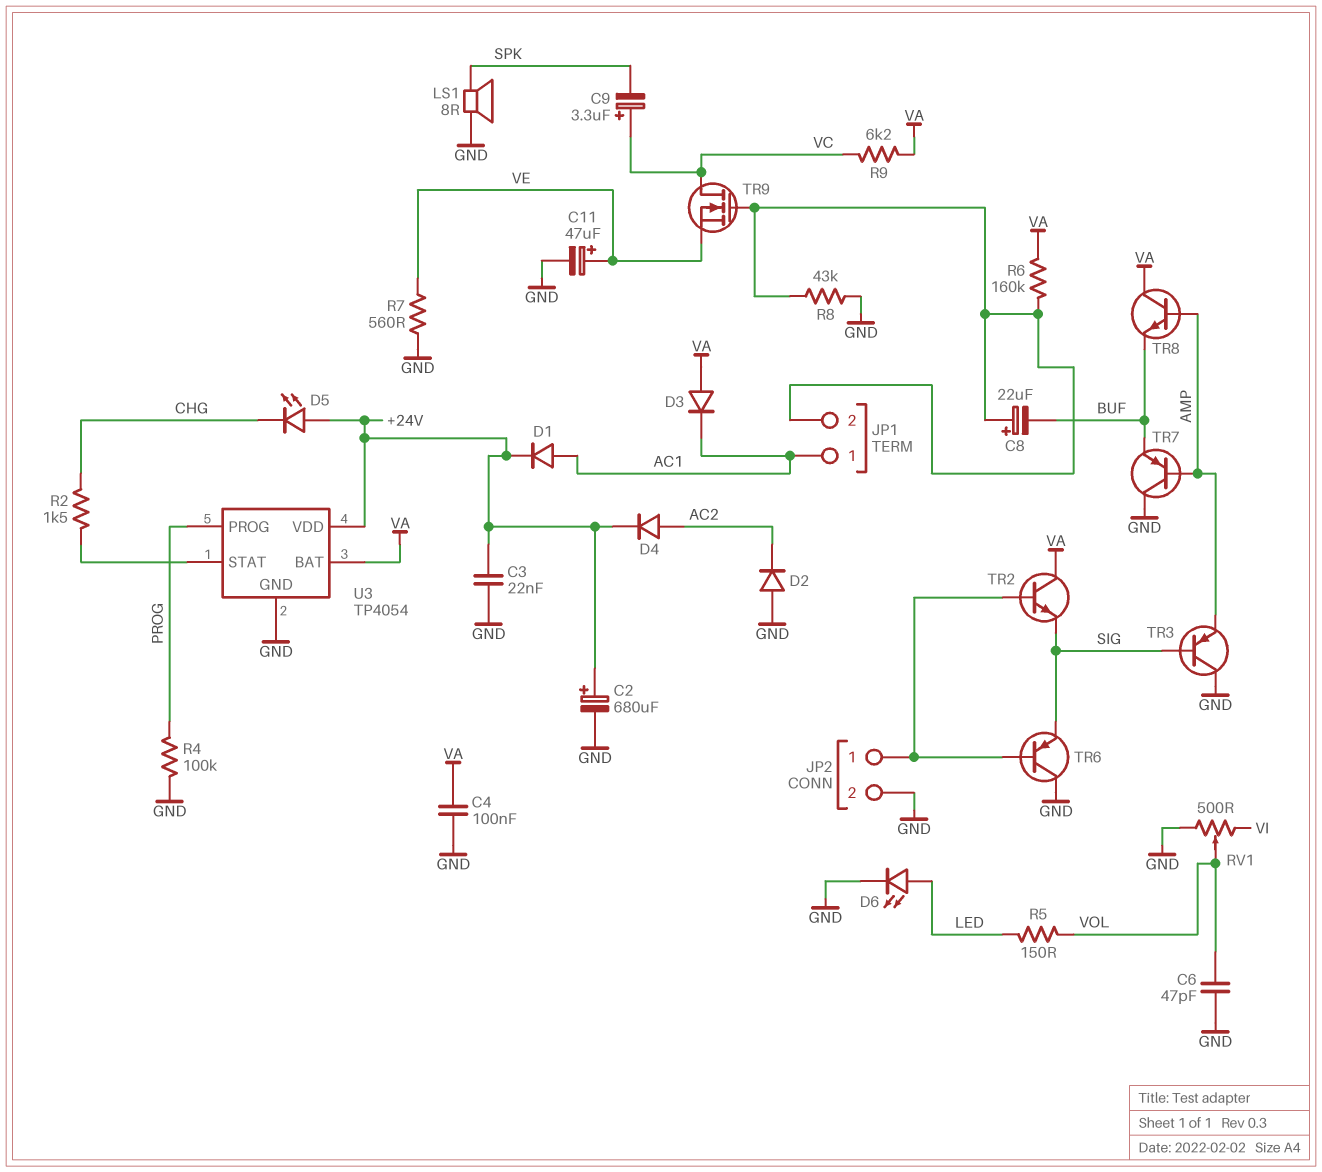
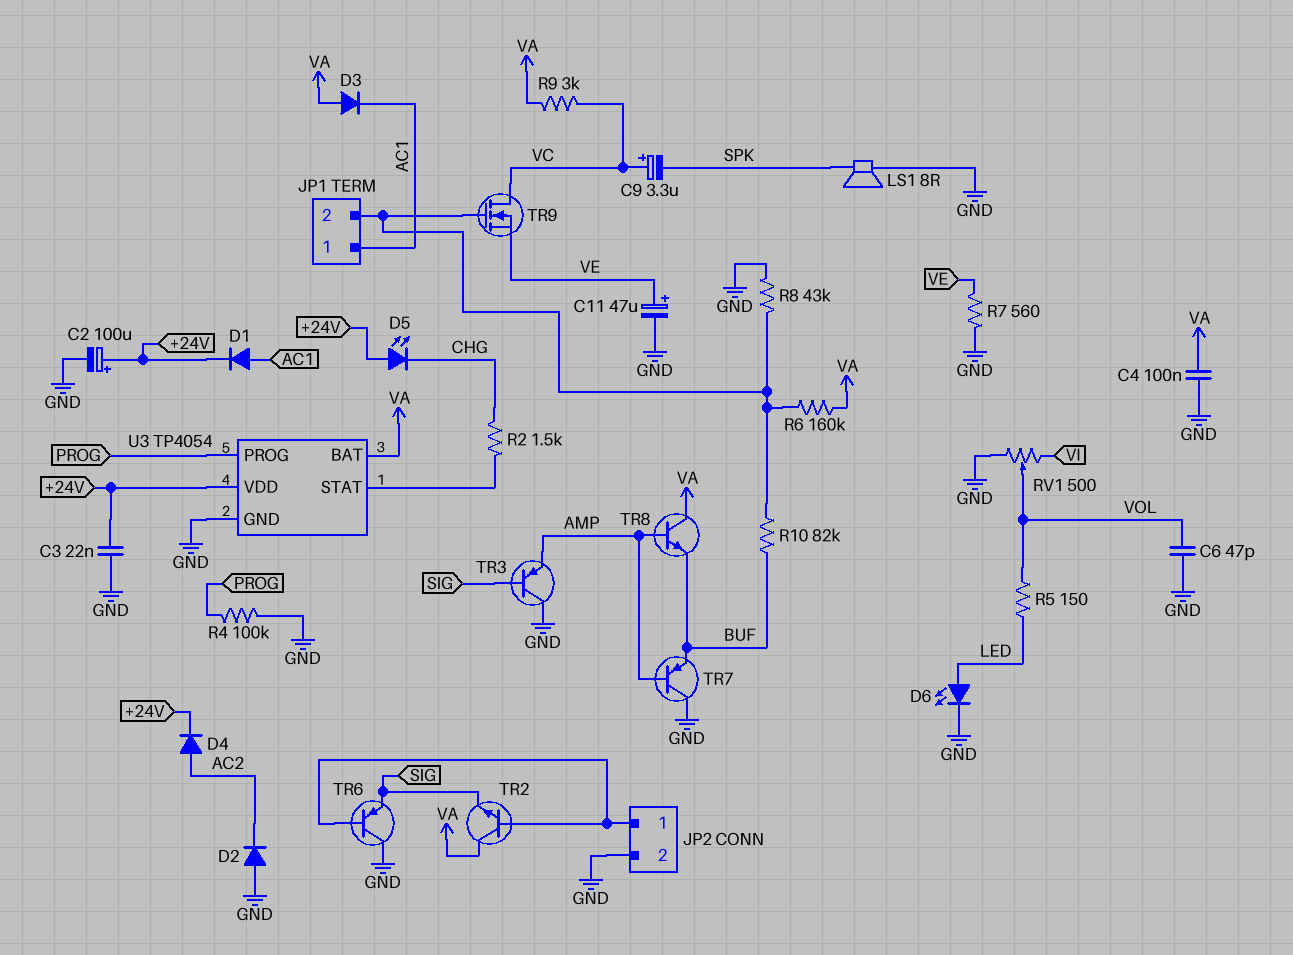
C2: 680uF (plus +24V, minus GND) -> 100uF (plus +24V, minus GND)
C8: 22uF (plus JP1/2, minus BUF) -> none
R9: 6.2k (VA, VC) -> 3k (VA, VC)
R10: none -> 82k (BUF, JP1/2)

